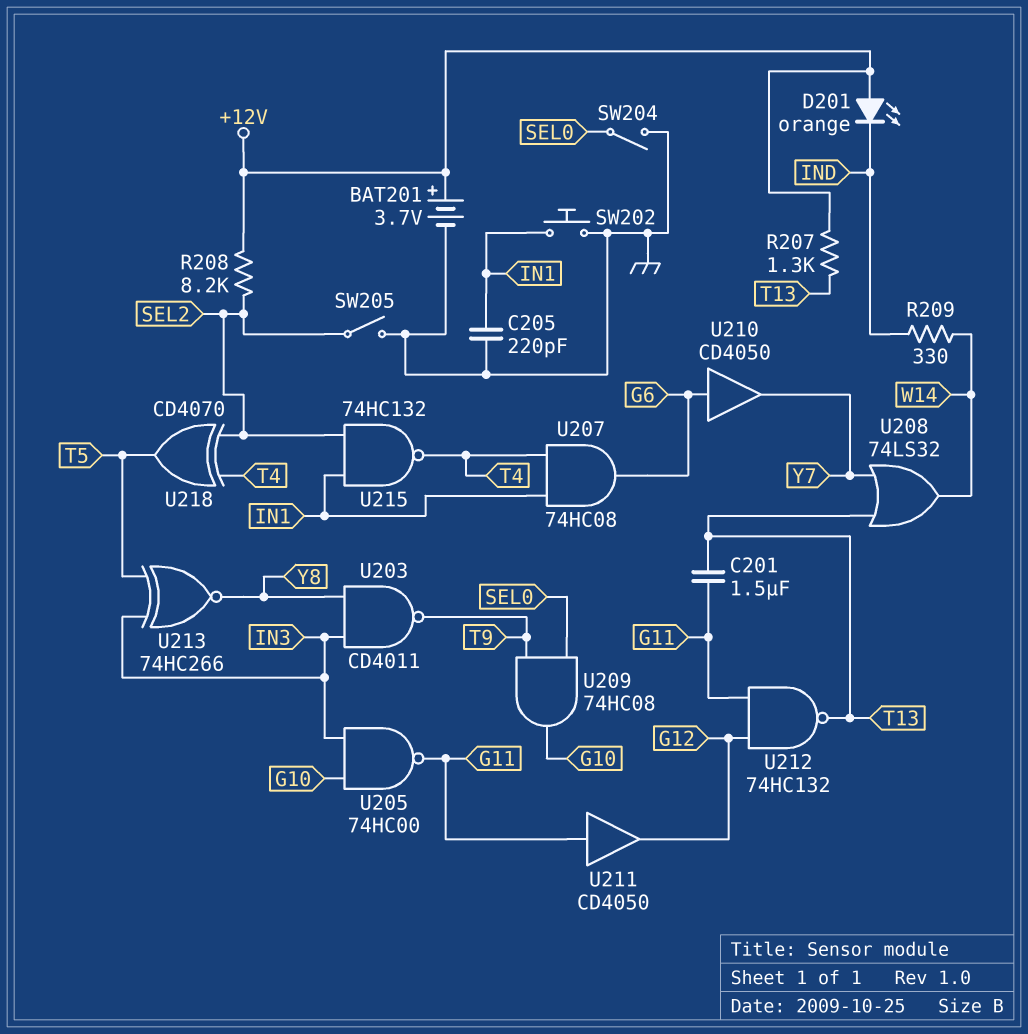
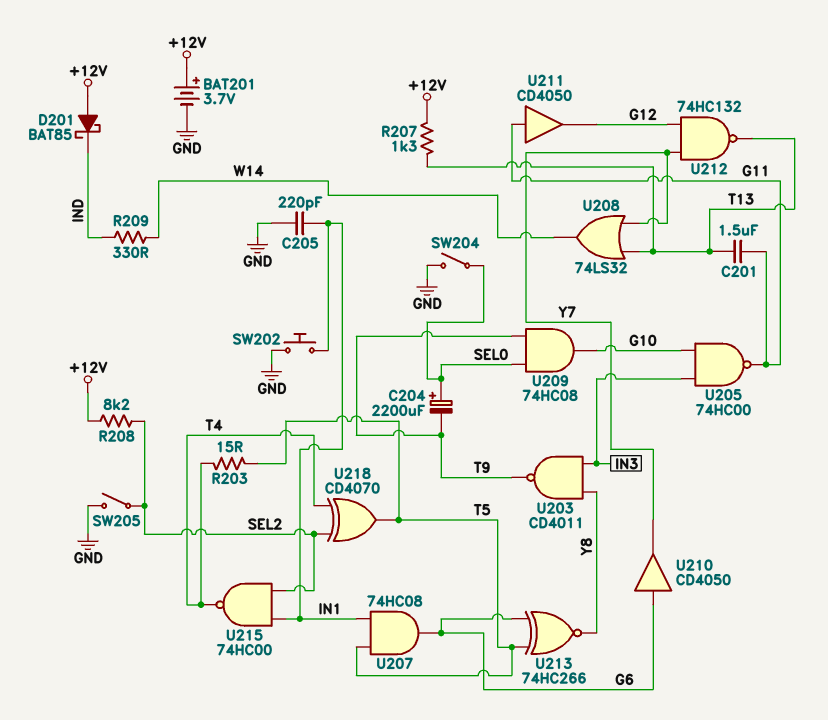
C204: none -> 2200uF (plus SEL0, minus T9)
D201: LED orange (A +12V, K IND) -> schottky BAT85 (A +12V, K IND)
R203: none -> 15 (T4, T5)
U207: AND 74HC08 (in IN1, in T4, out G6) -> AND 74HC08 (in IN1, in T5, out G6)
U212: NAND 74HC132 (in G11, in G12, out T13) -> NAND 74HC132 (in G12, in Y7, out T13)
U213: XNOR 74HC266 (in IN3, in T5, out Y8) -> XNOR 74HC266 (in G6, in T5, out Y8)
U215: NAND 74HC132 (in IN1, in SEL2, out T4) -> NAND 74HC00 (in IN1, in SEL2, out T4)

